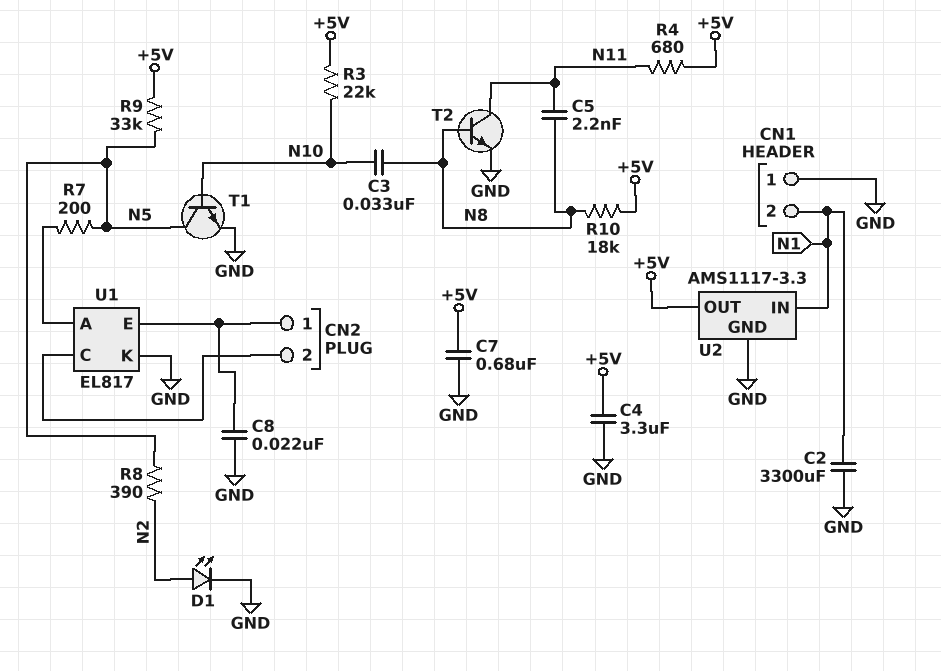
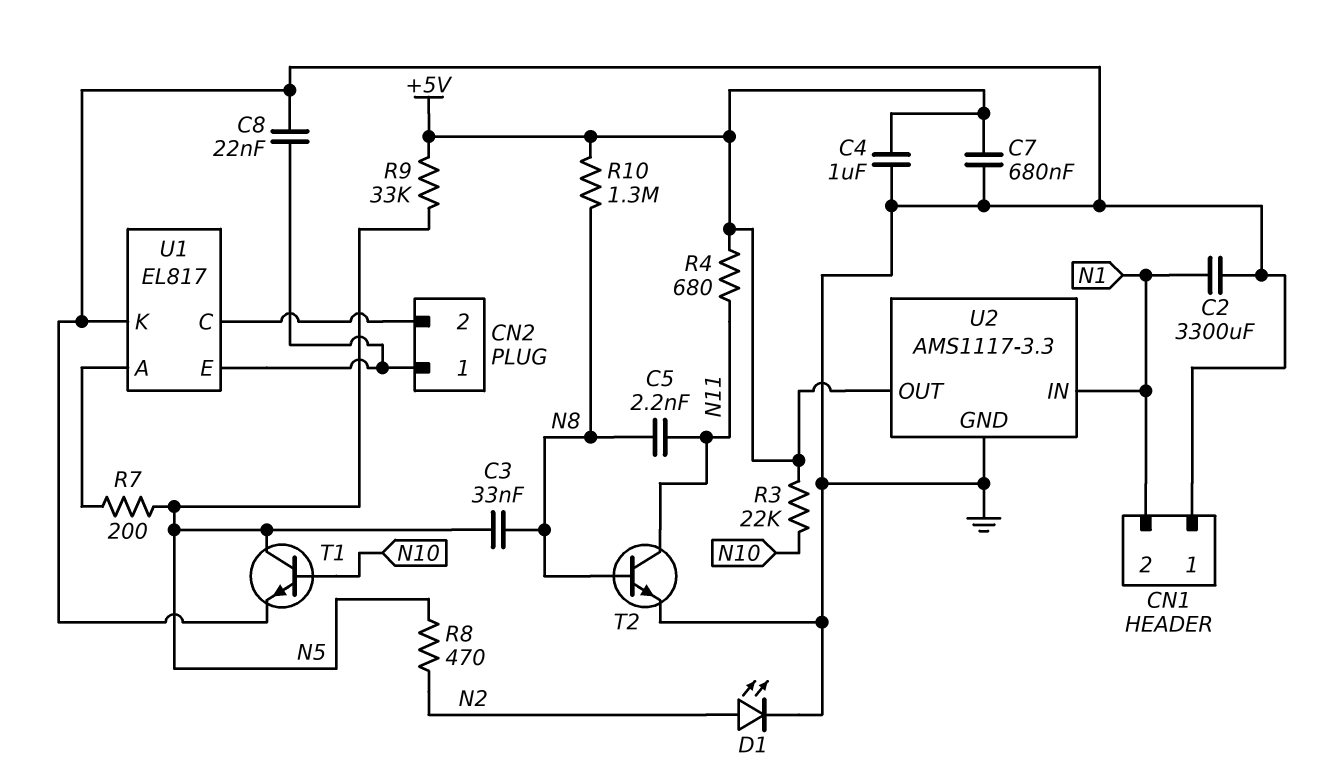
C3: 33nF (N8, N10) -> 33nF (N5, N8)
C4: 3.3uF (+5V, GND) -> 1uF (+5V, GND)
R8: 390 (N2, N5) -> 470 (N2, N5)
R10: 18k (+5V, N8) -> 1.3M (+5V, N8)

